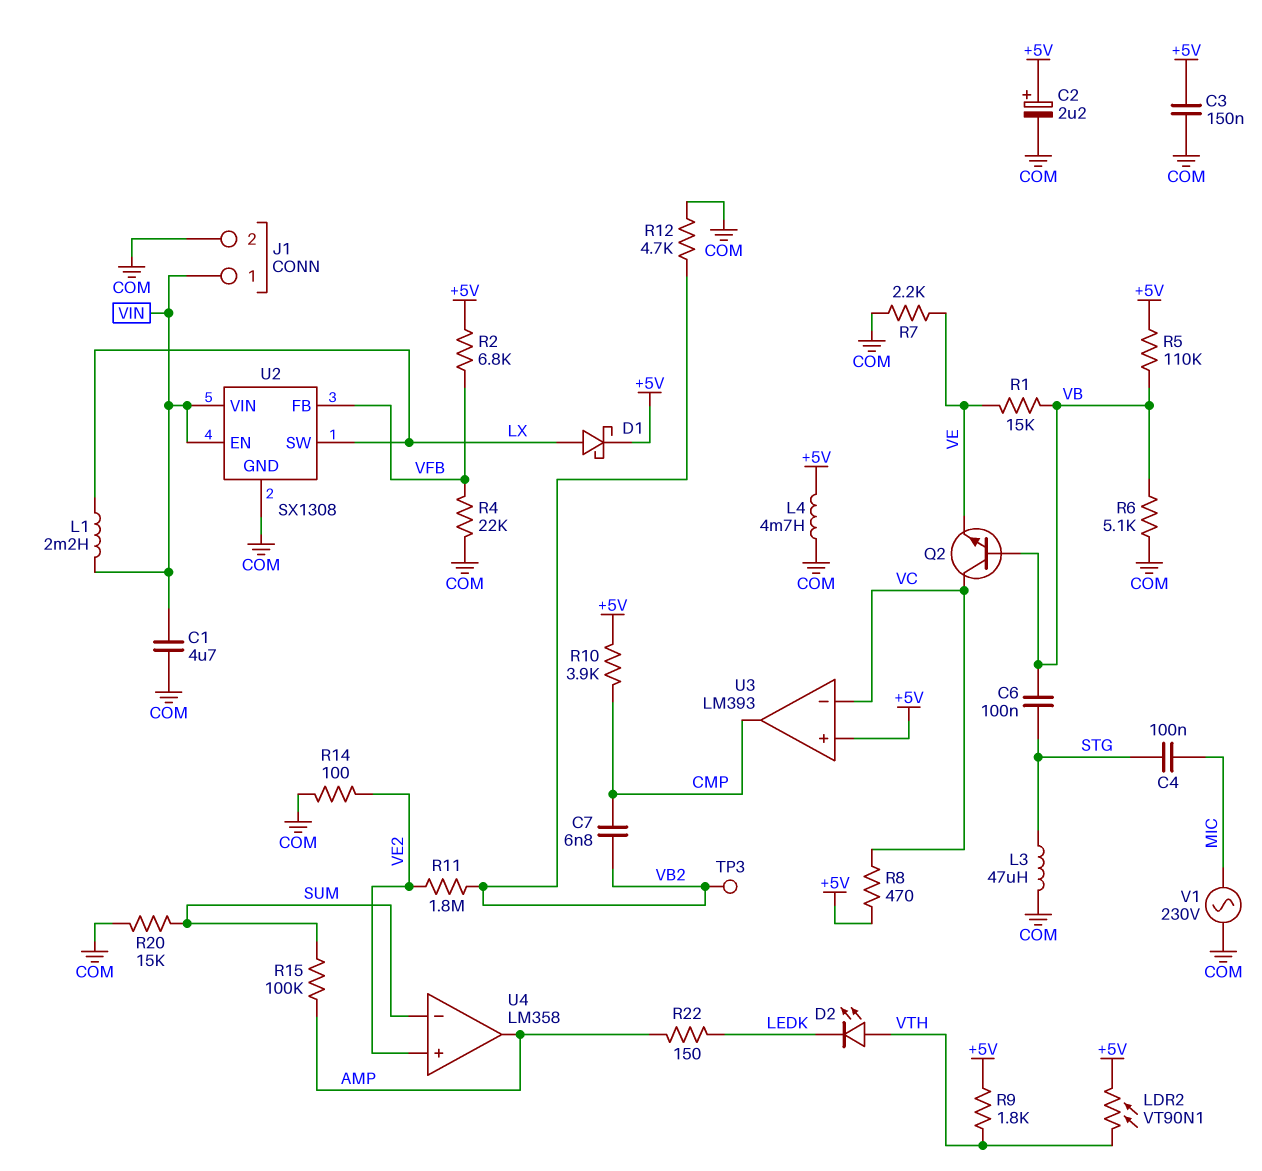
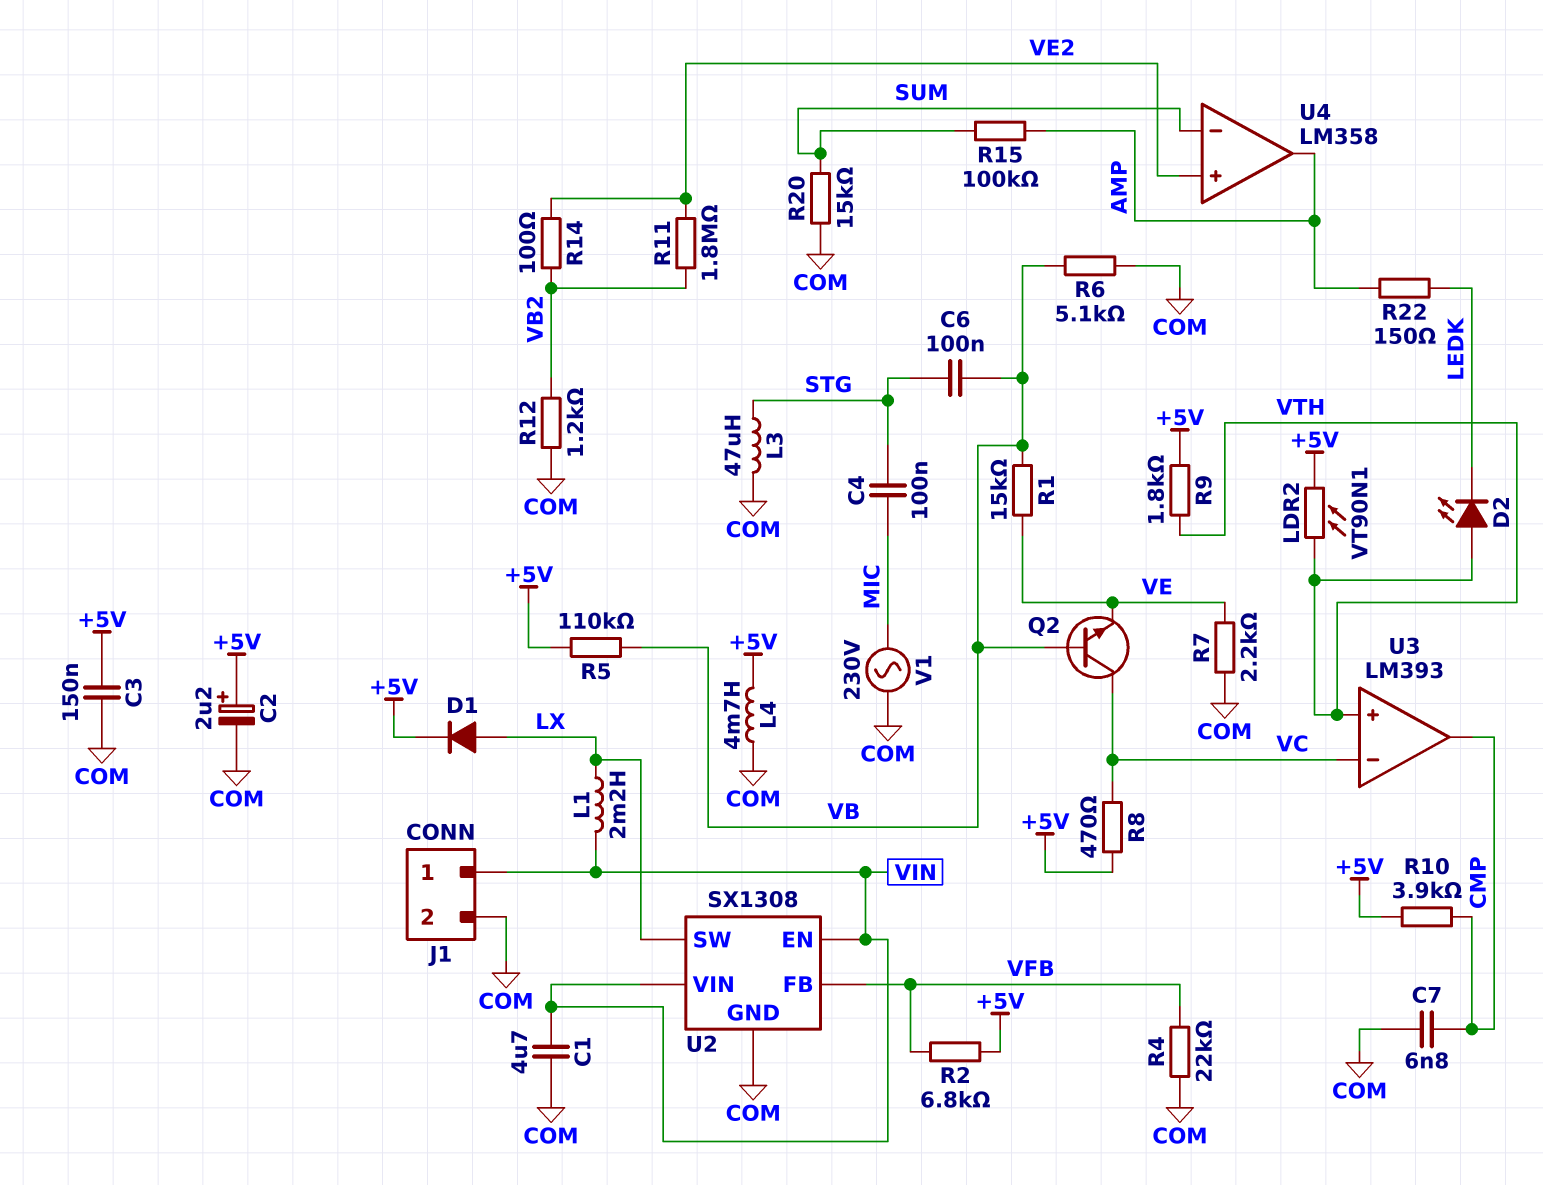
C7: 6.8nF (CMP, VB2) -> 6.8nF (CMP, COM)
D1: schottky (A LX, K +5V) -> diode (A LX, K +5V)
R12: 4.7k (COM, VB2) -> 1.2k (COM, VB2)
R14: 100 (COM, VE2) -> 100 (VB2, VE2)
TP3: test point (VB2) -> none
U3 pin in+: +5V -> VTH

